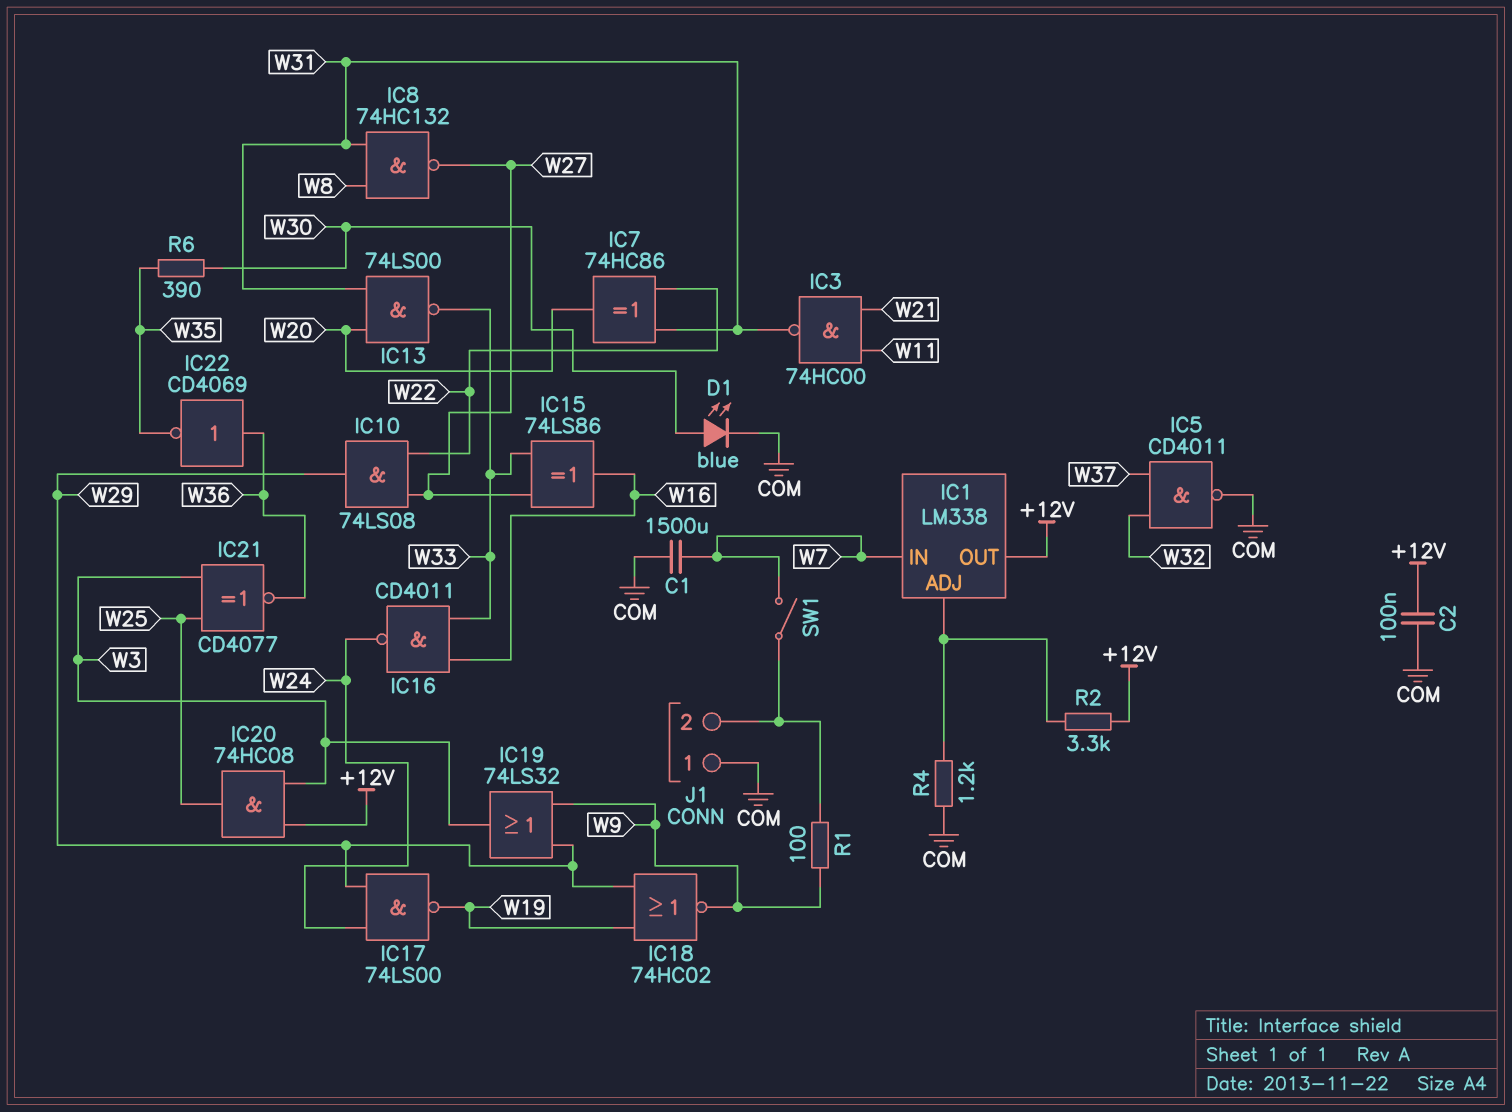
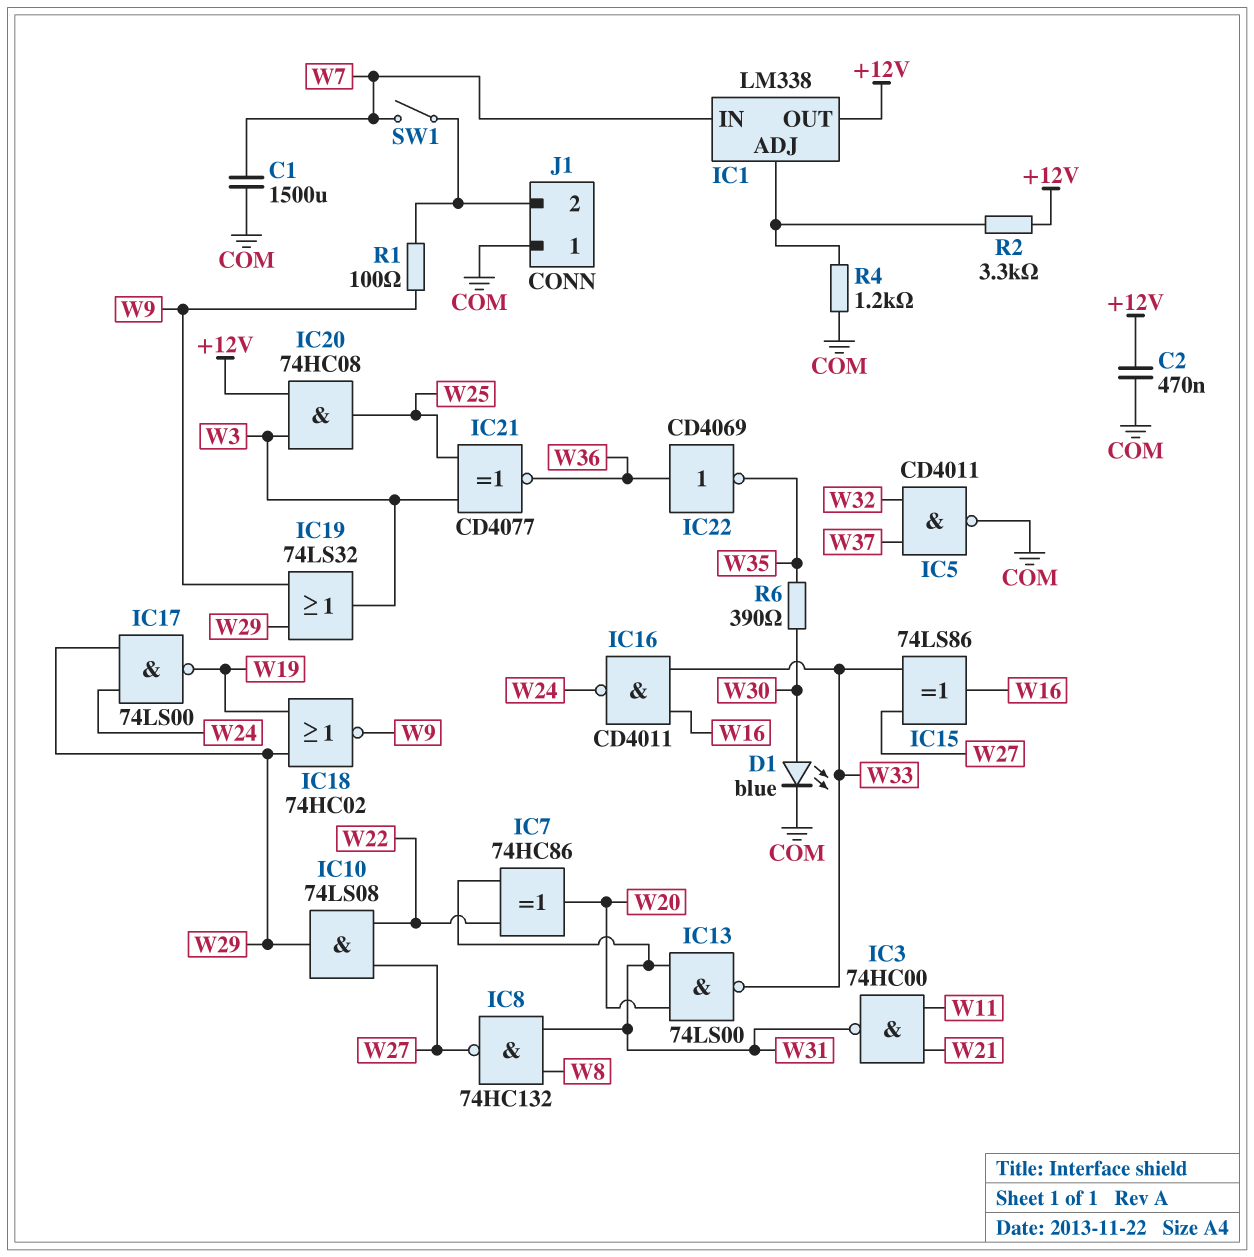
C2: 100nF (+12V, COM) -> 470nF (+12V, COM)

